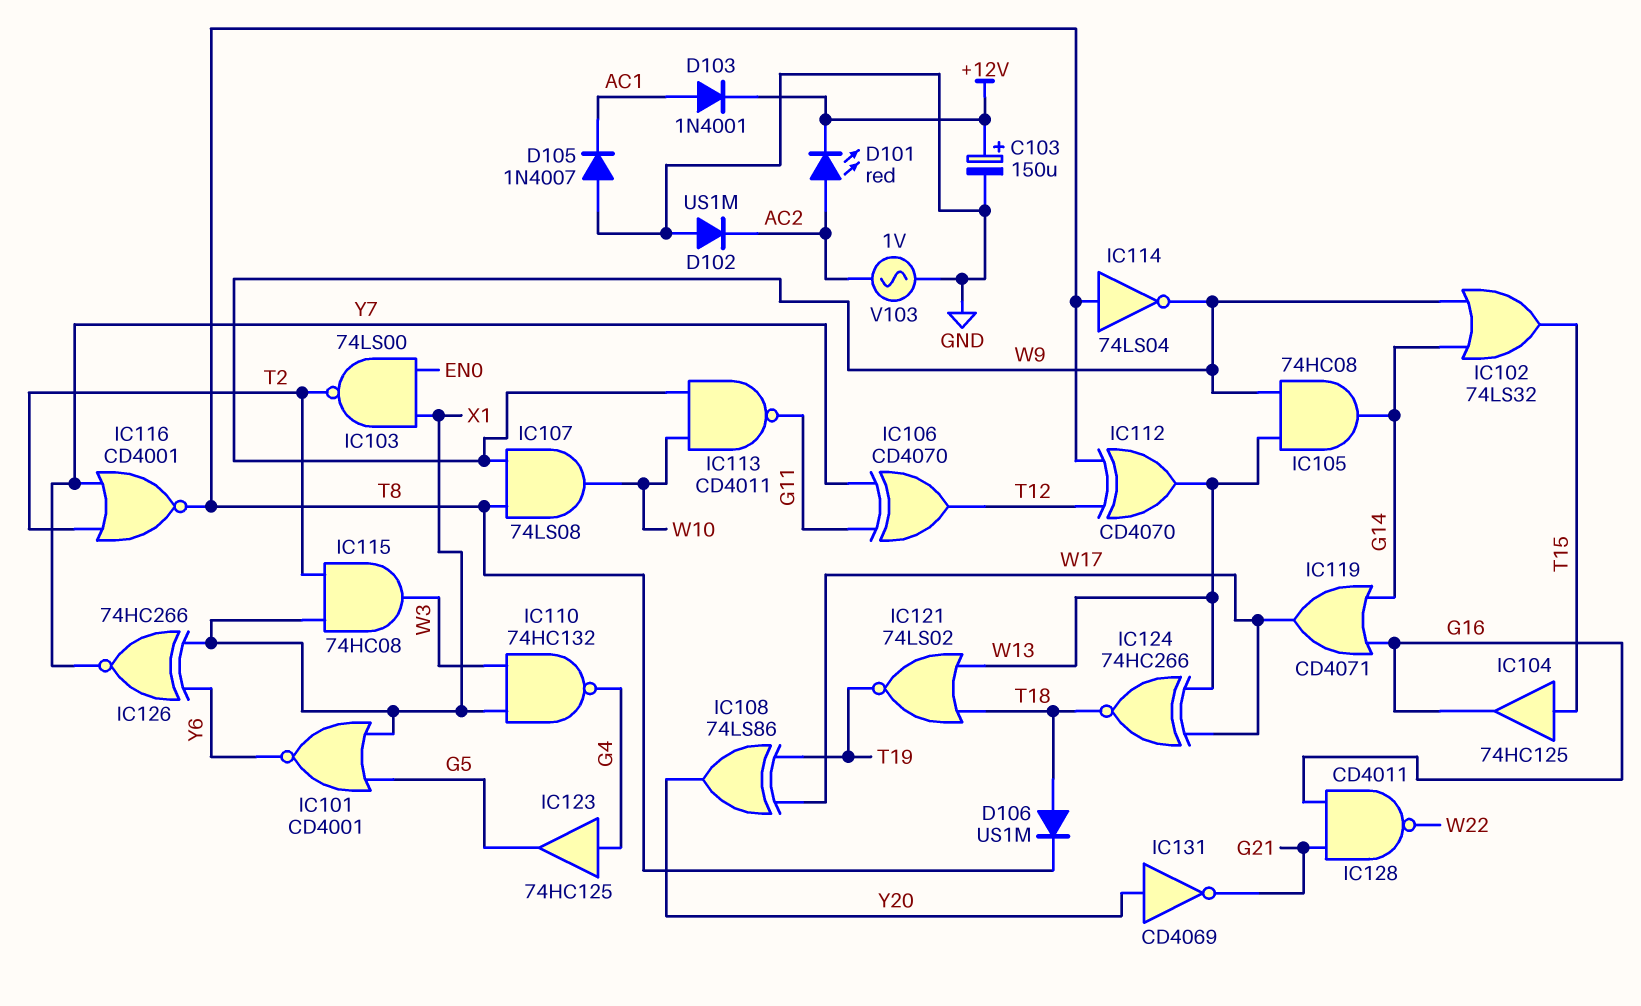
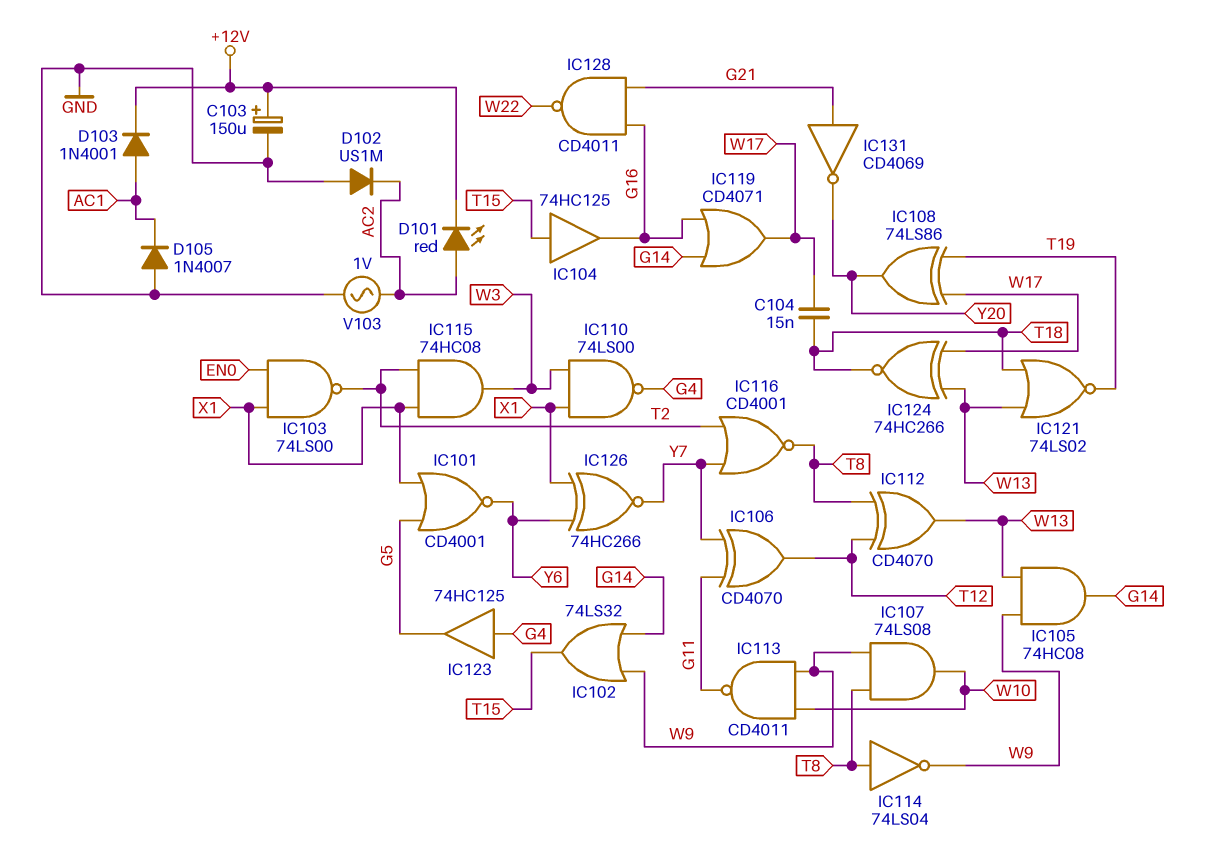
C104: none -> 15nF (T18, W17)
D106: diode US1M (A T18, K T8) -> none
IC110: NAND 74HC132 (in W3, in X1, out G4) -> NAND 74LS00 (in W3, in X1, out G4)
IC131: NOT CD4069 (in Y20, out G21) -> NOT CD4069 (in G21, out Y20)

